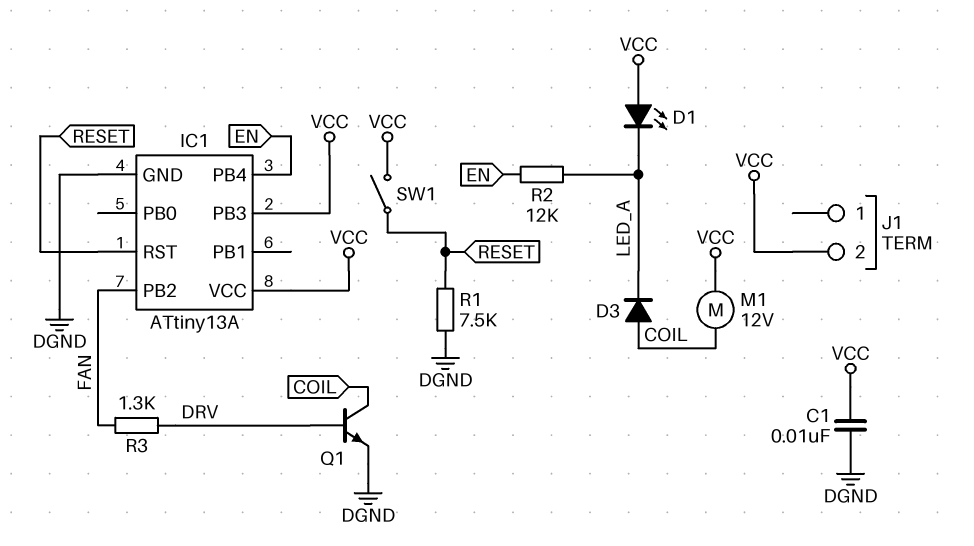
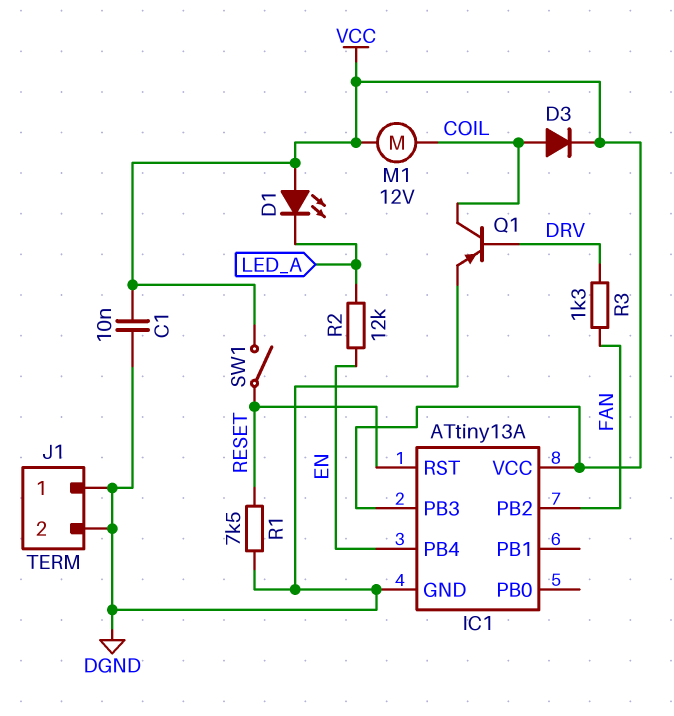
D3: diode (A COIL, K LED_A) -> diode (A COIL, K VCC)
J1 pin 1: none -> DGND
J1 pin 2: VCC -> DGND
Q1: NPN (B DRV, C COIL, E DGND) -> PNP (B DRV, C COIL, E DGND)

